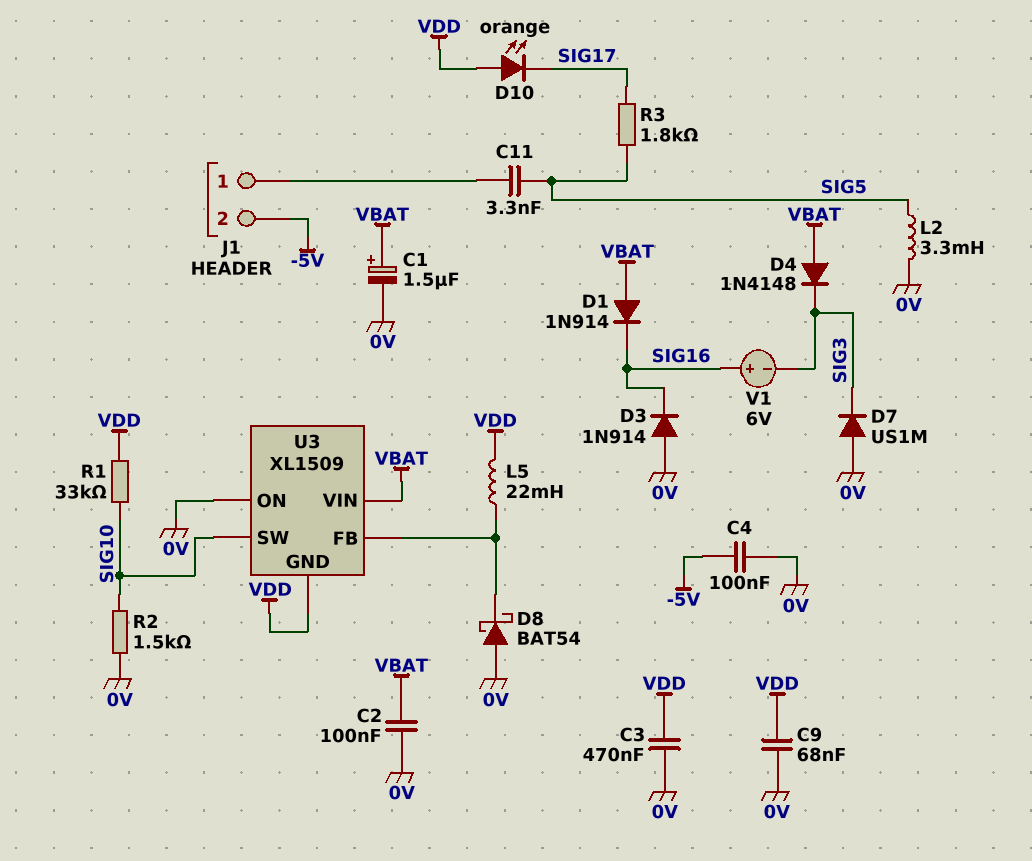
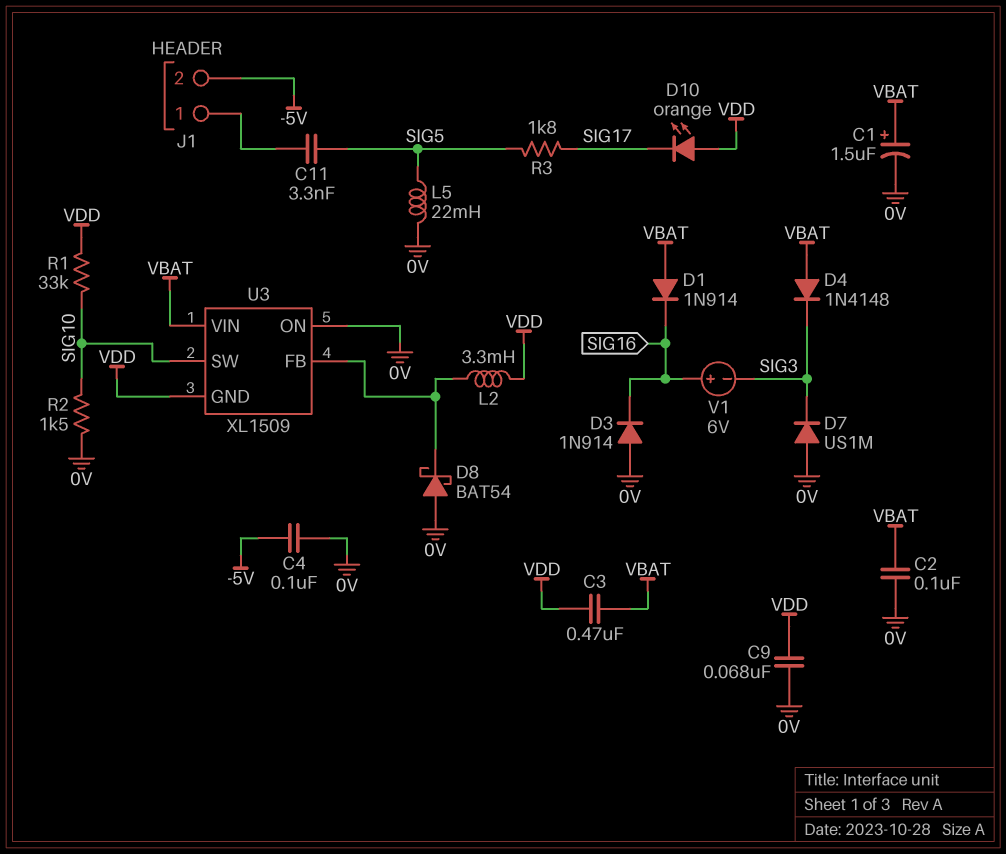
C3: 470nF (0V, VDD) -> 470nF (VBAT, VDD)
L2: 3.3mH (0V, SIG5) -> 3.3mH (U3/FB, VDD)
L5: 22mH (U3/FB, VDD) -> 22mH (0V, SIG5)

